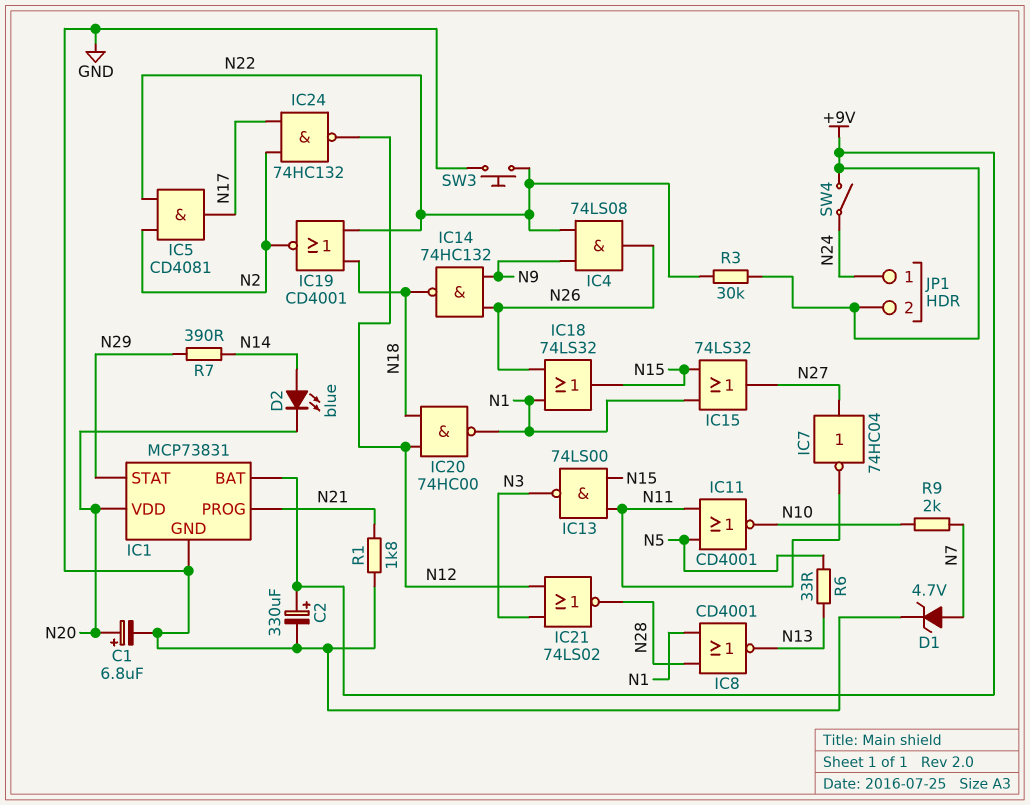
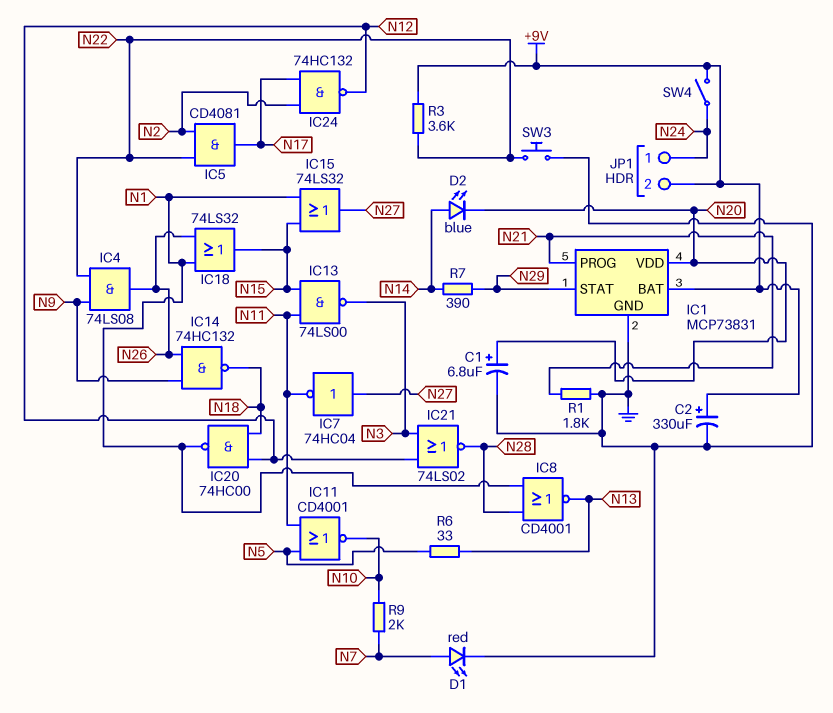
D1: zener 4.7V (A N7, K GND) -> LED red (A N7, K GND)
IC19: NOR CD4001 (in N18, in N22, out N2) -> none
R3: 30k (+9V, N22) -> 3.6k (+9V, N22)

